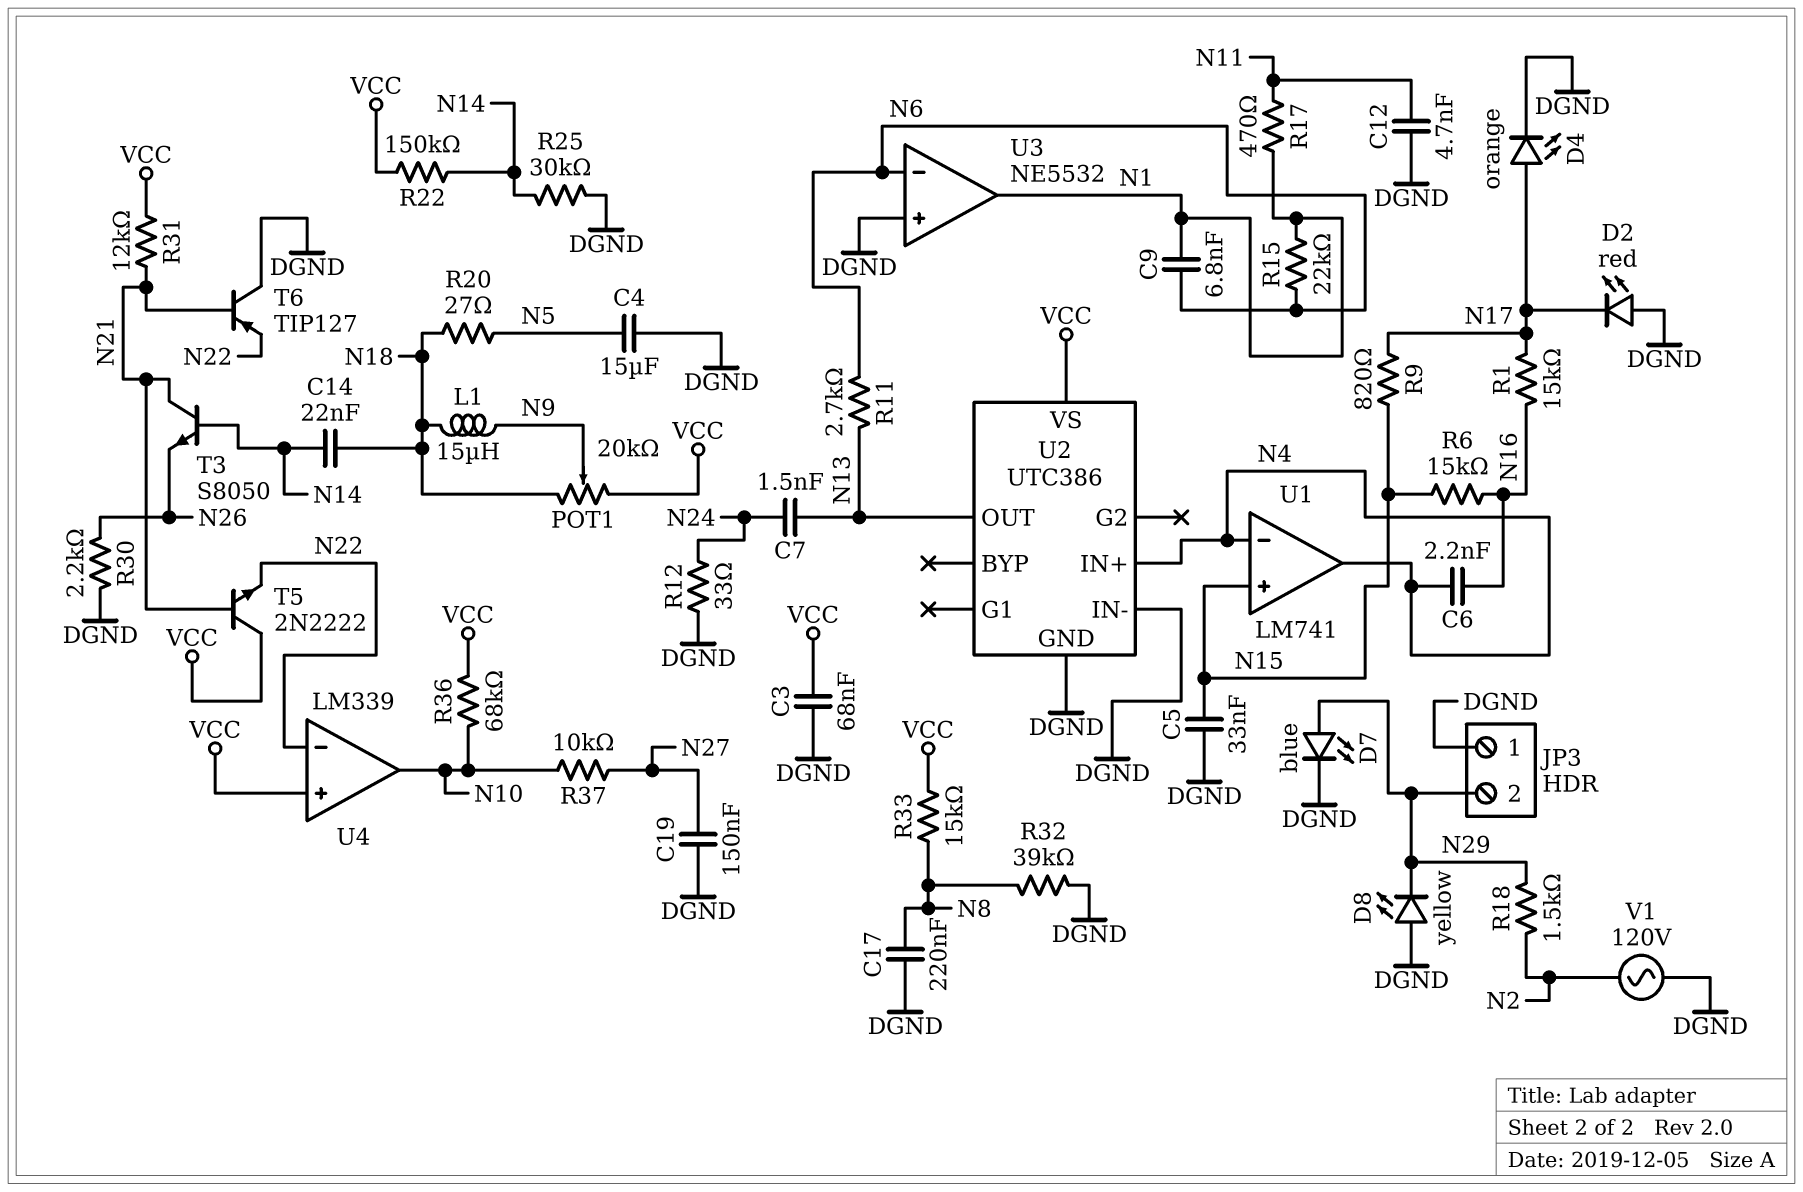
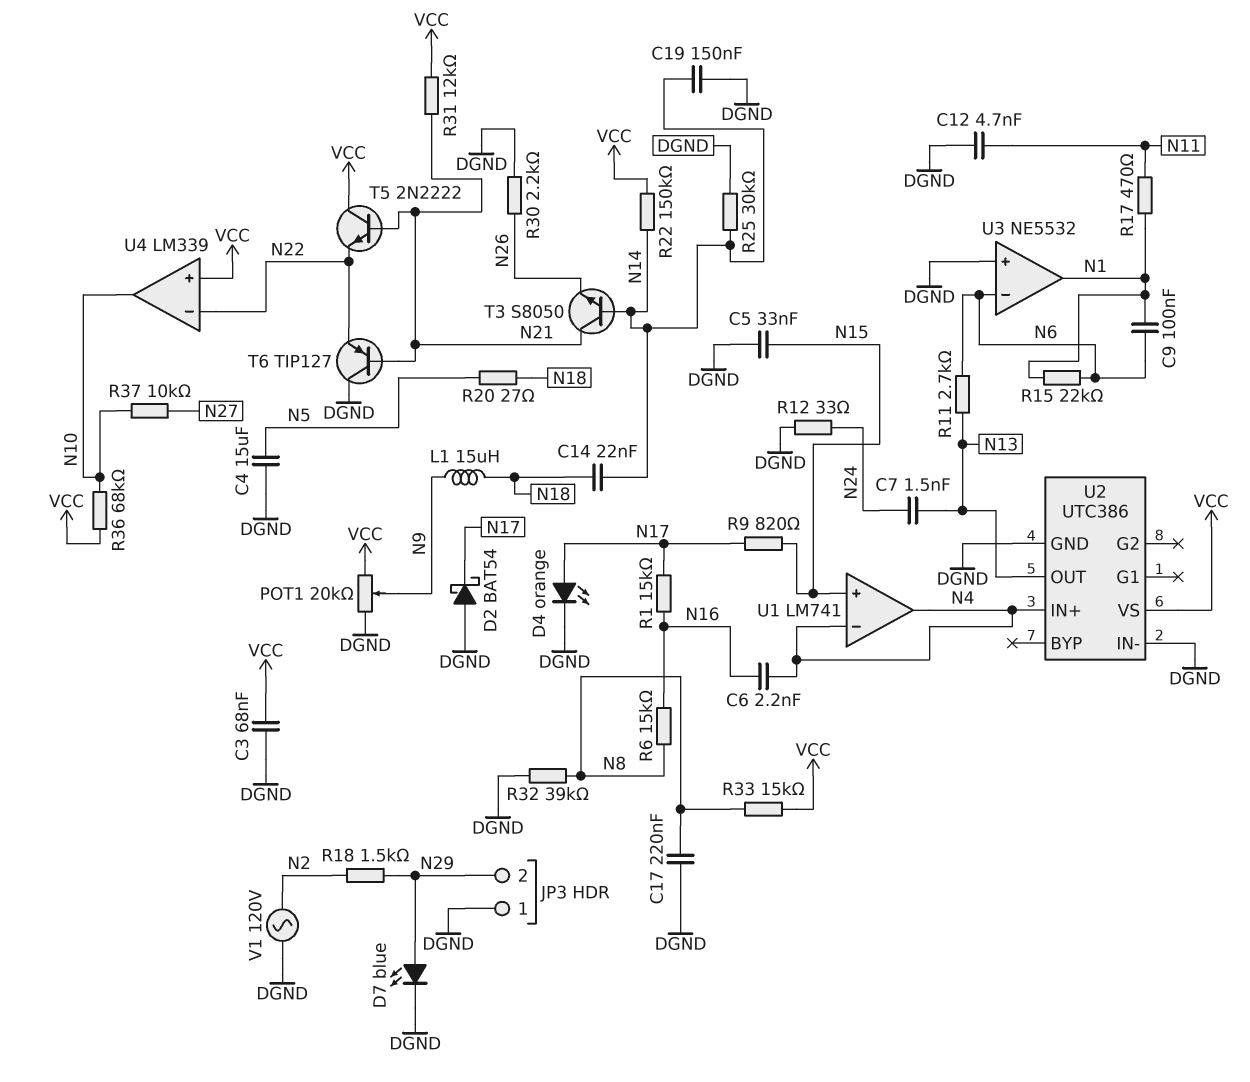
C9: 6.8nF (N1, N6) -> 100nF (N1, N6)
C19: 150nF (DGND, N27) -> 150nF (DGND, N14)
D2: LED red (A DGND, K N17) -> schottky BAT54 (A DGND, K N17)
D8: LED yellow (A DGND, K N29) -> none
POT1: 20k (N18, VCC, wiper N9) -> 20k (DGND, VCC, wiper N9)
R6: 15k (N15, N16) -> 15k (N8, N16)

